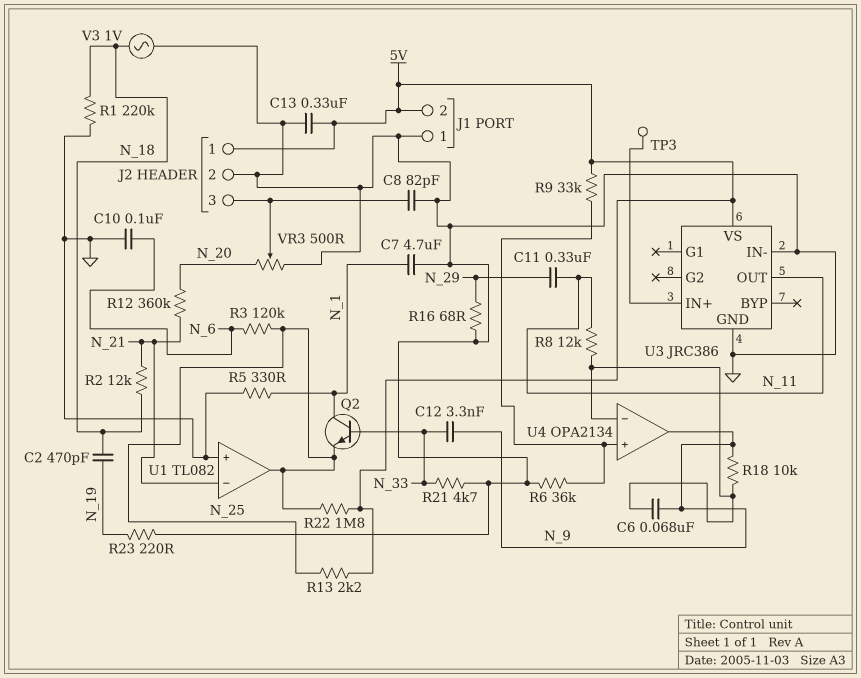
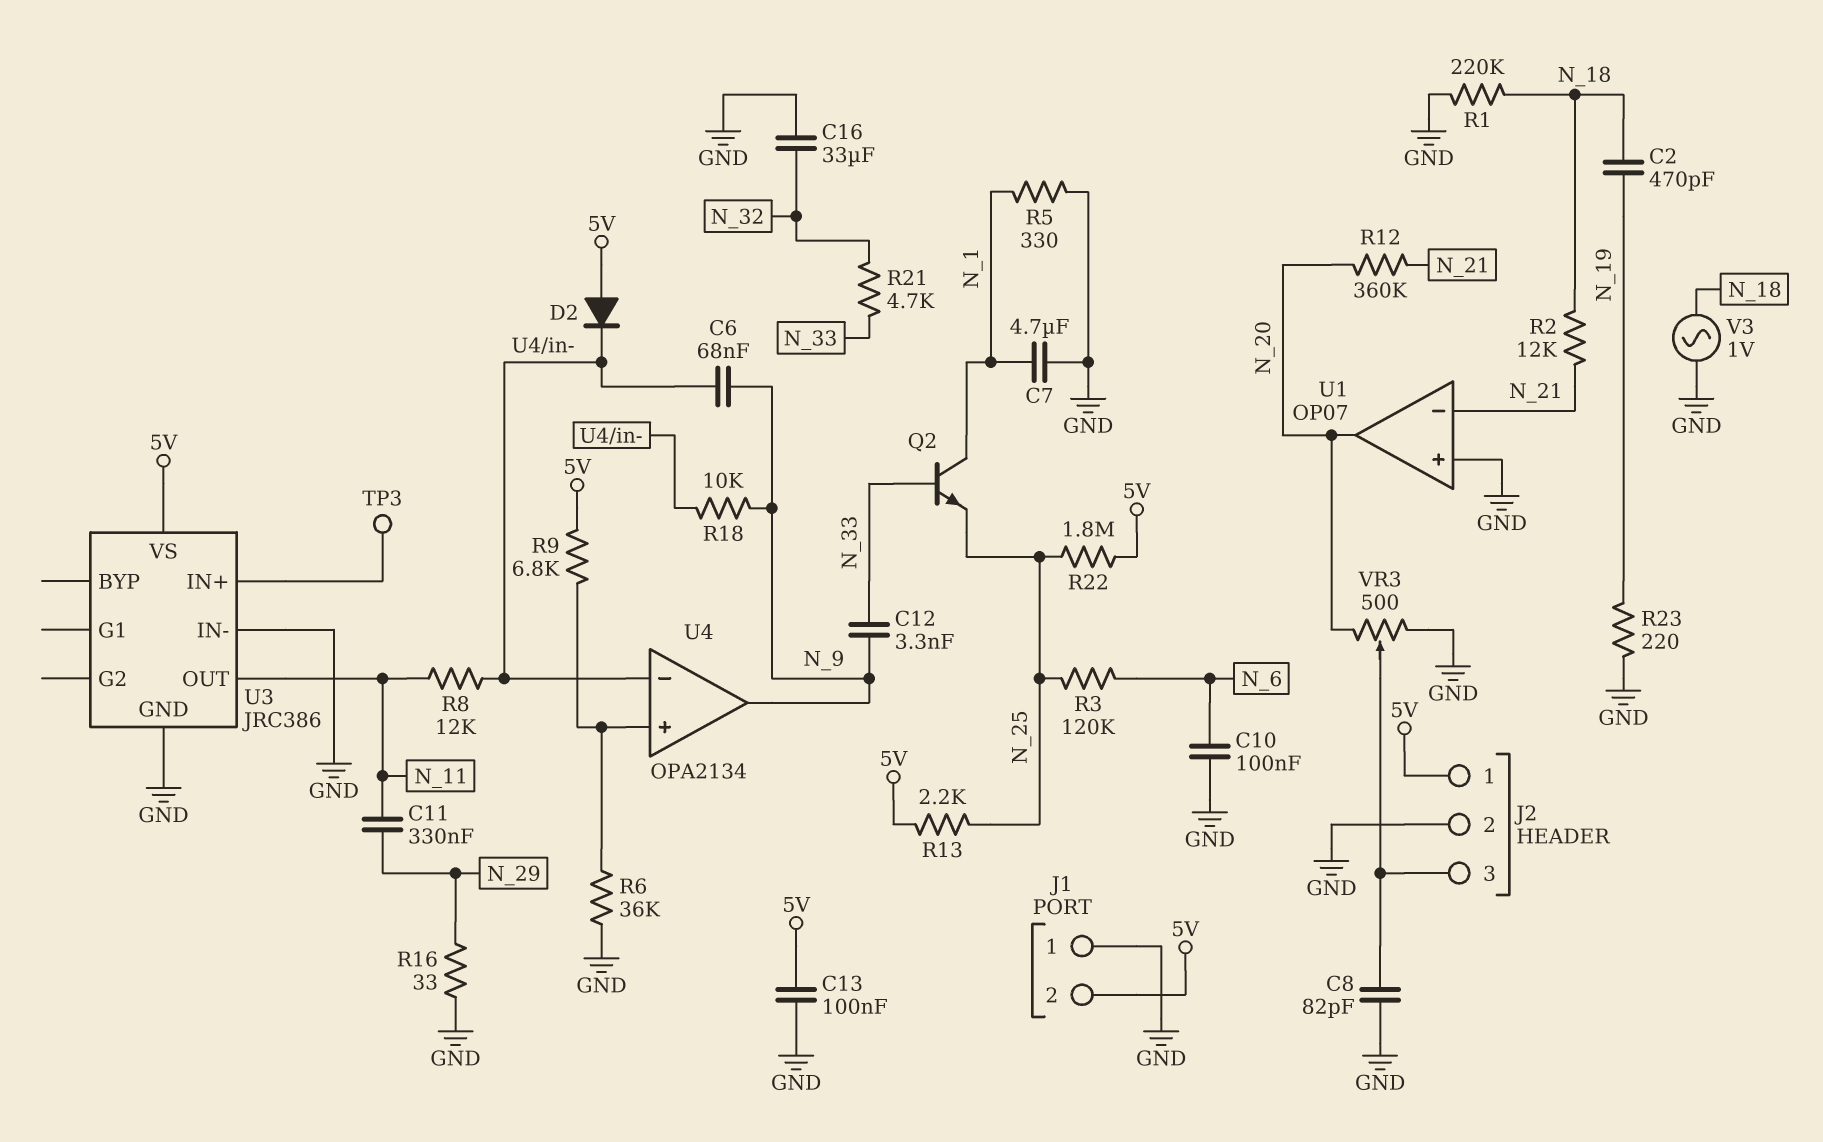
C13: 330nF (5V, GND) -> 100nF (5V, GND)
C16: none -> 33uF (GND, N_32)
D2: none -> diode (A 5V, K U4/in-)
R9: 33k (5V, U4/in+) -> 6.8k (5V, U4/in+)
R16: 68 (GND, N_29) -> 33 (GND, N_29)
R21: 4.7k (GND, N_33) -> 4.7k (N_32, N_33)
U1: TL082 -> OP07
U1 pin out: N_25 -> N_20

